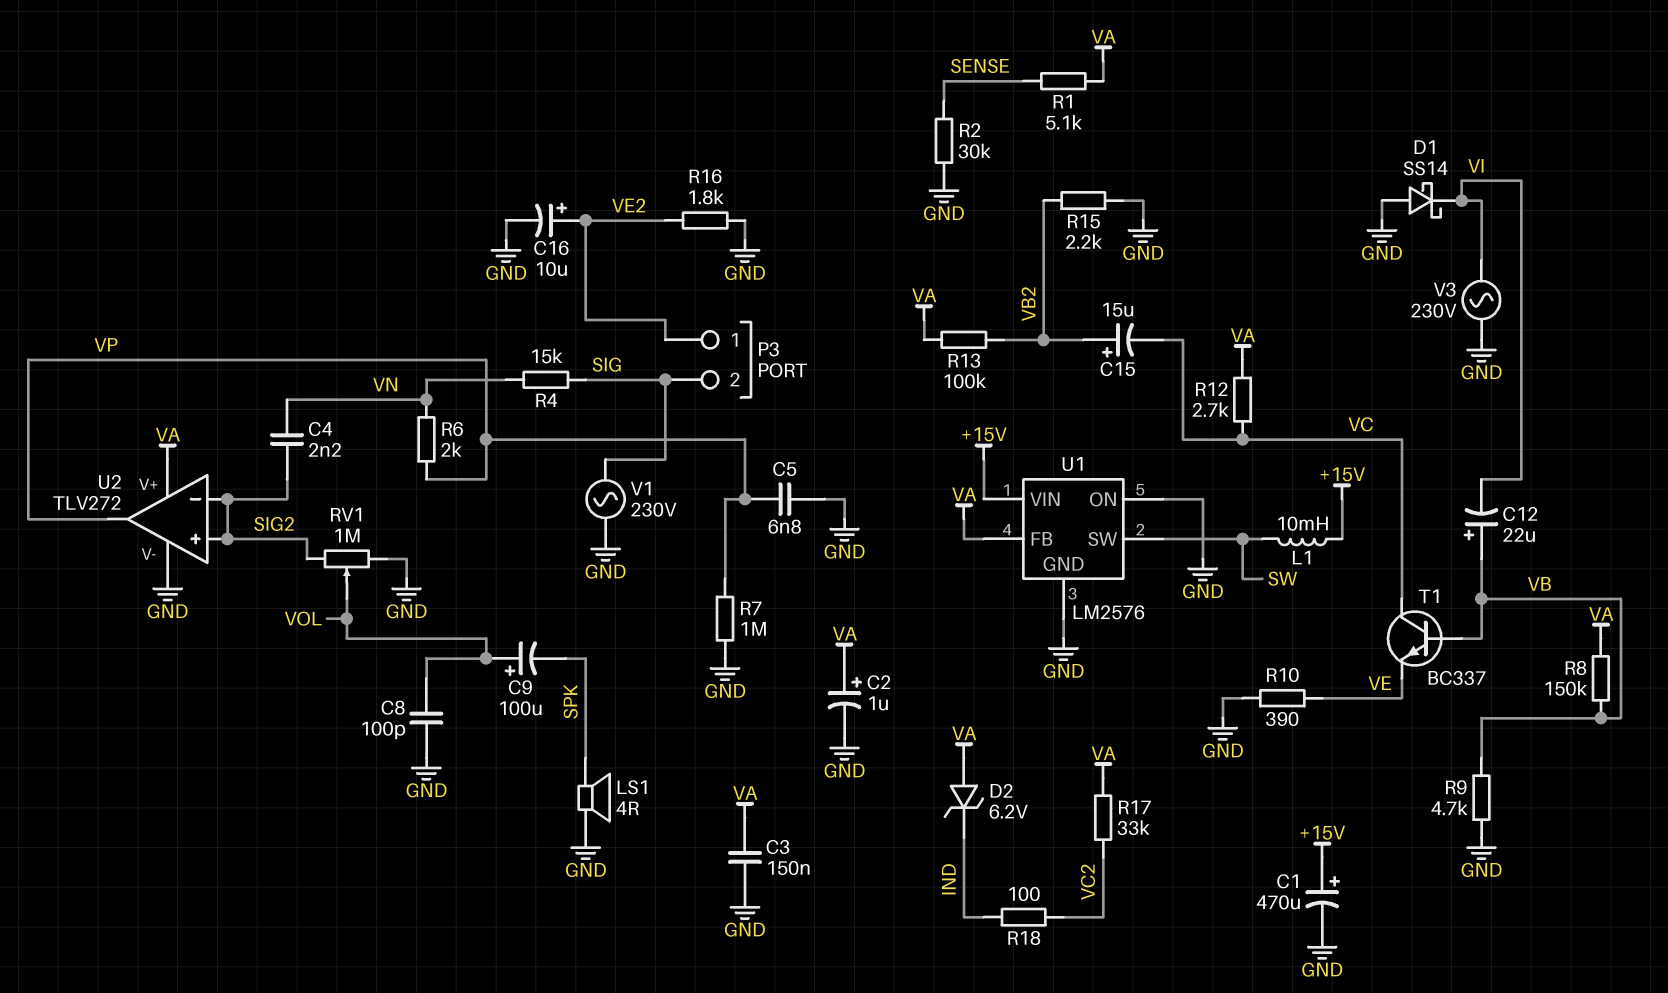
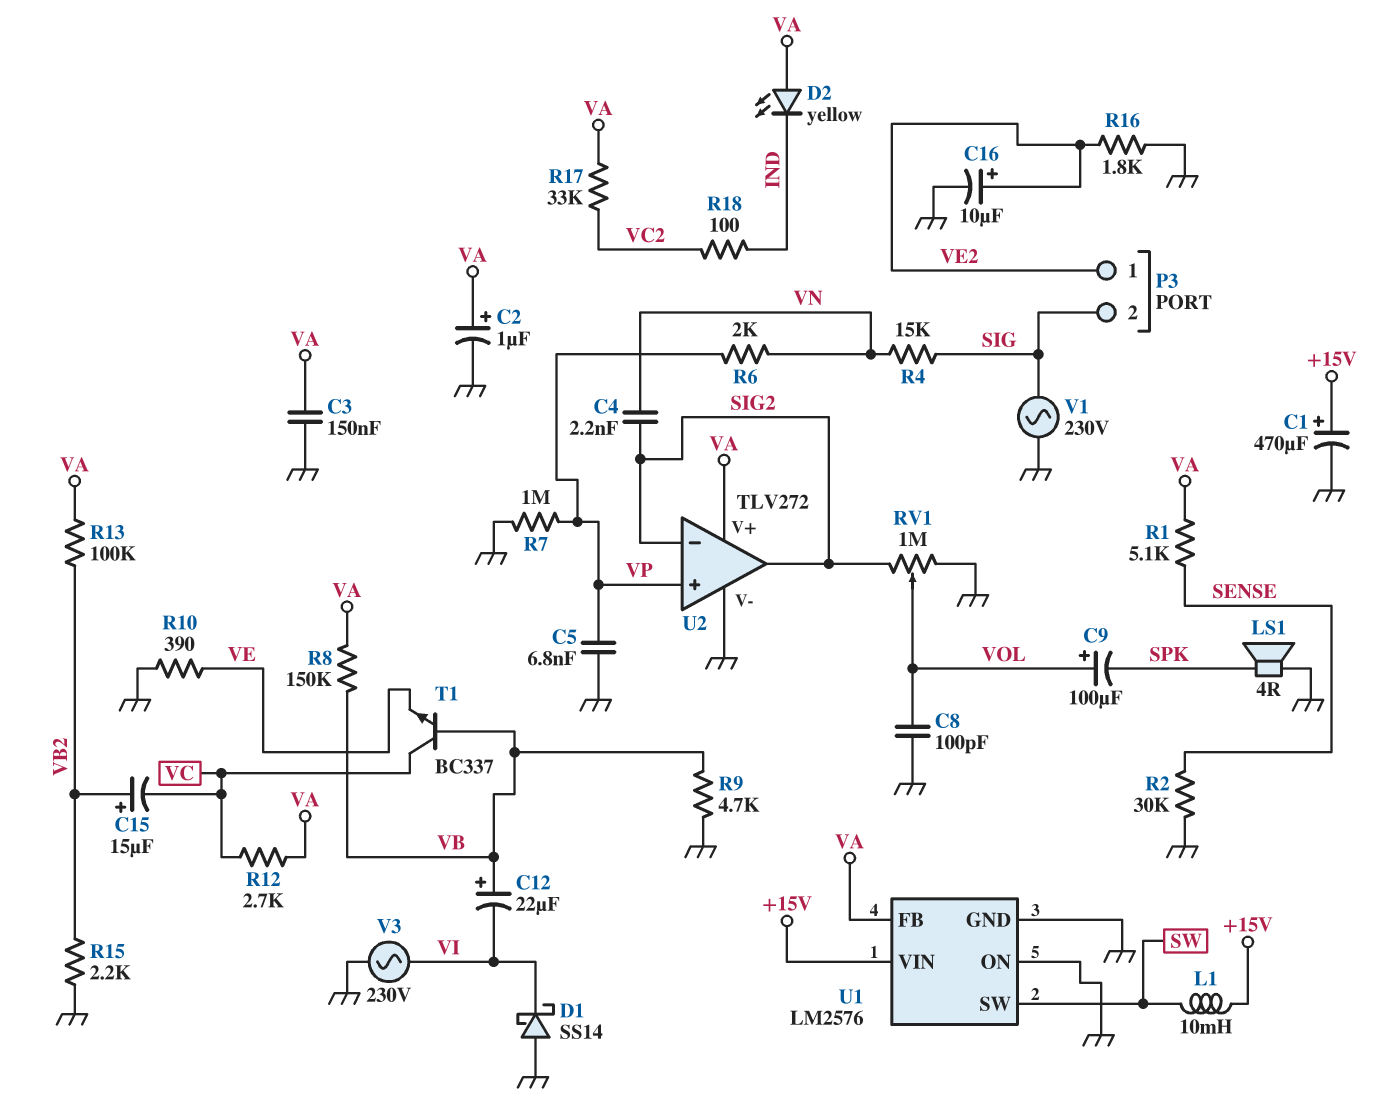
D2: zener 6.2V (A VA, K IND) -> LED yellow (A VA, K IND)
U2 pin in+: SIG2 -> VP
U2 pin out: VP -> SIG2

